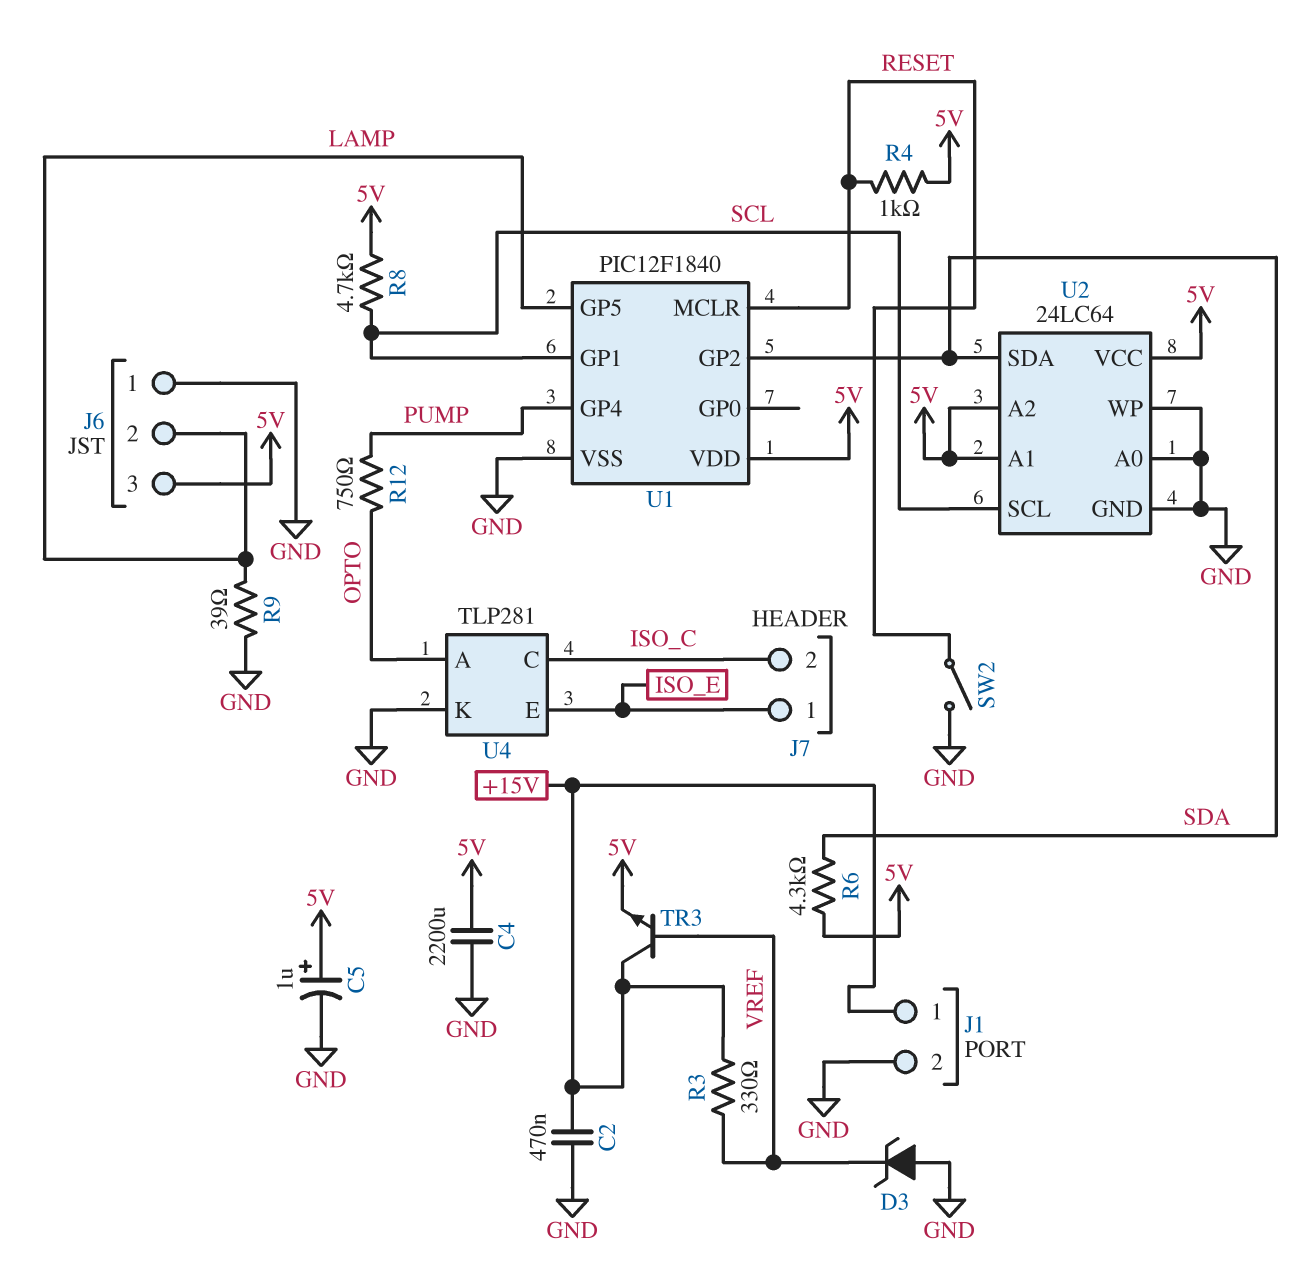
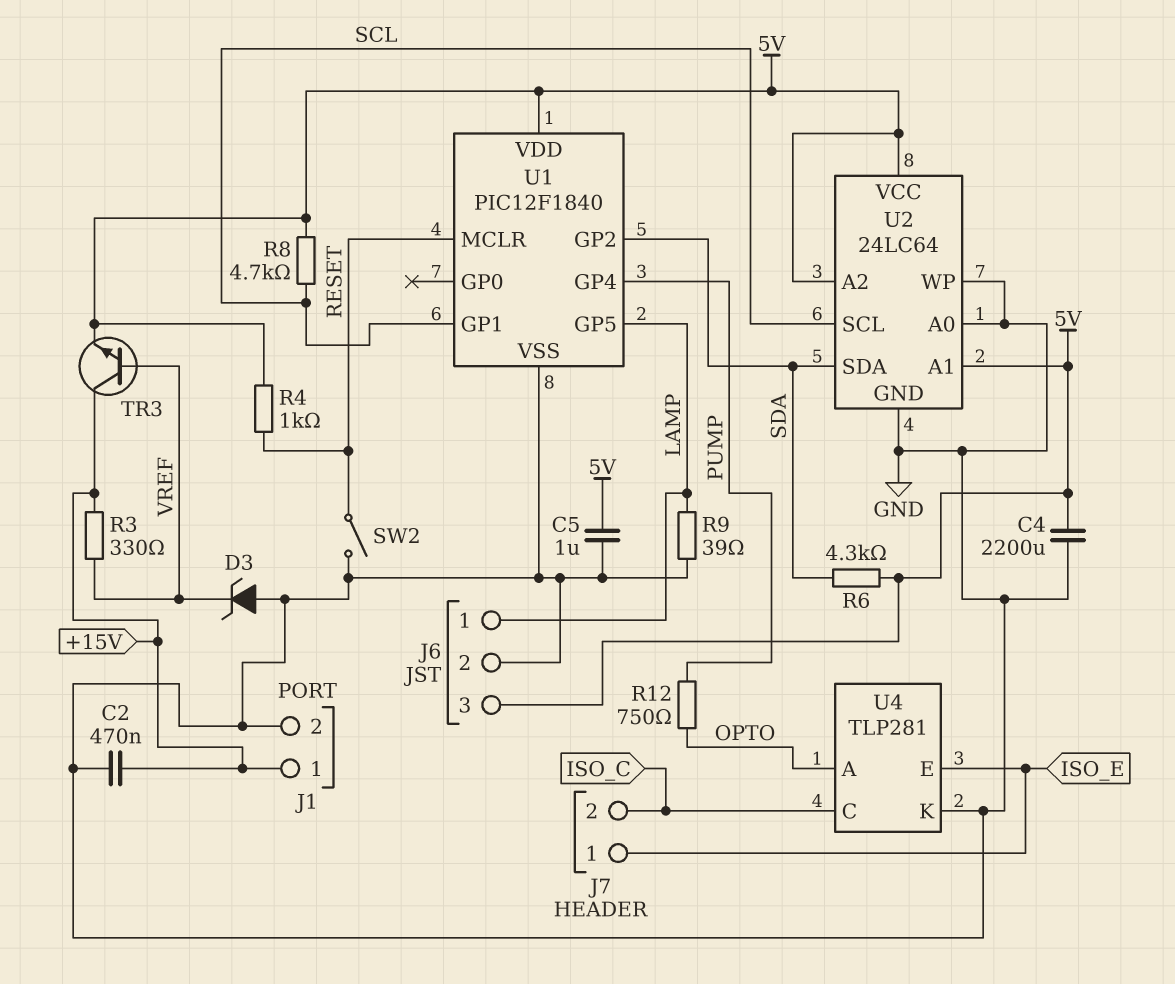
C5: 1uF (plus 5V, minus GND) -> 1uF (5V, GND)
J6 pin 1: GND -> LAMP
J6 pin 2: LAMP -> GND

